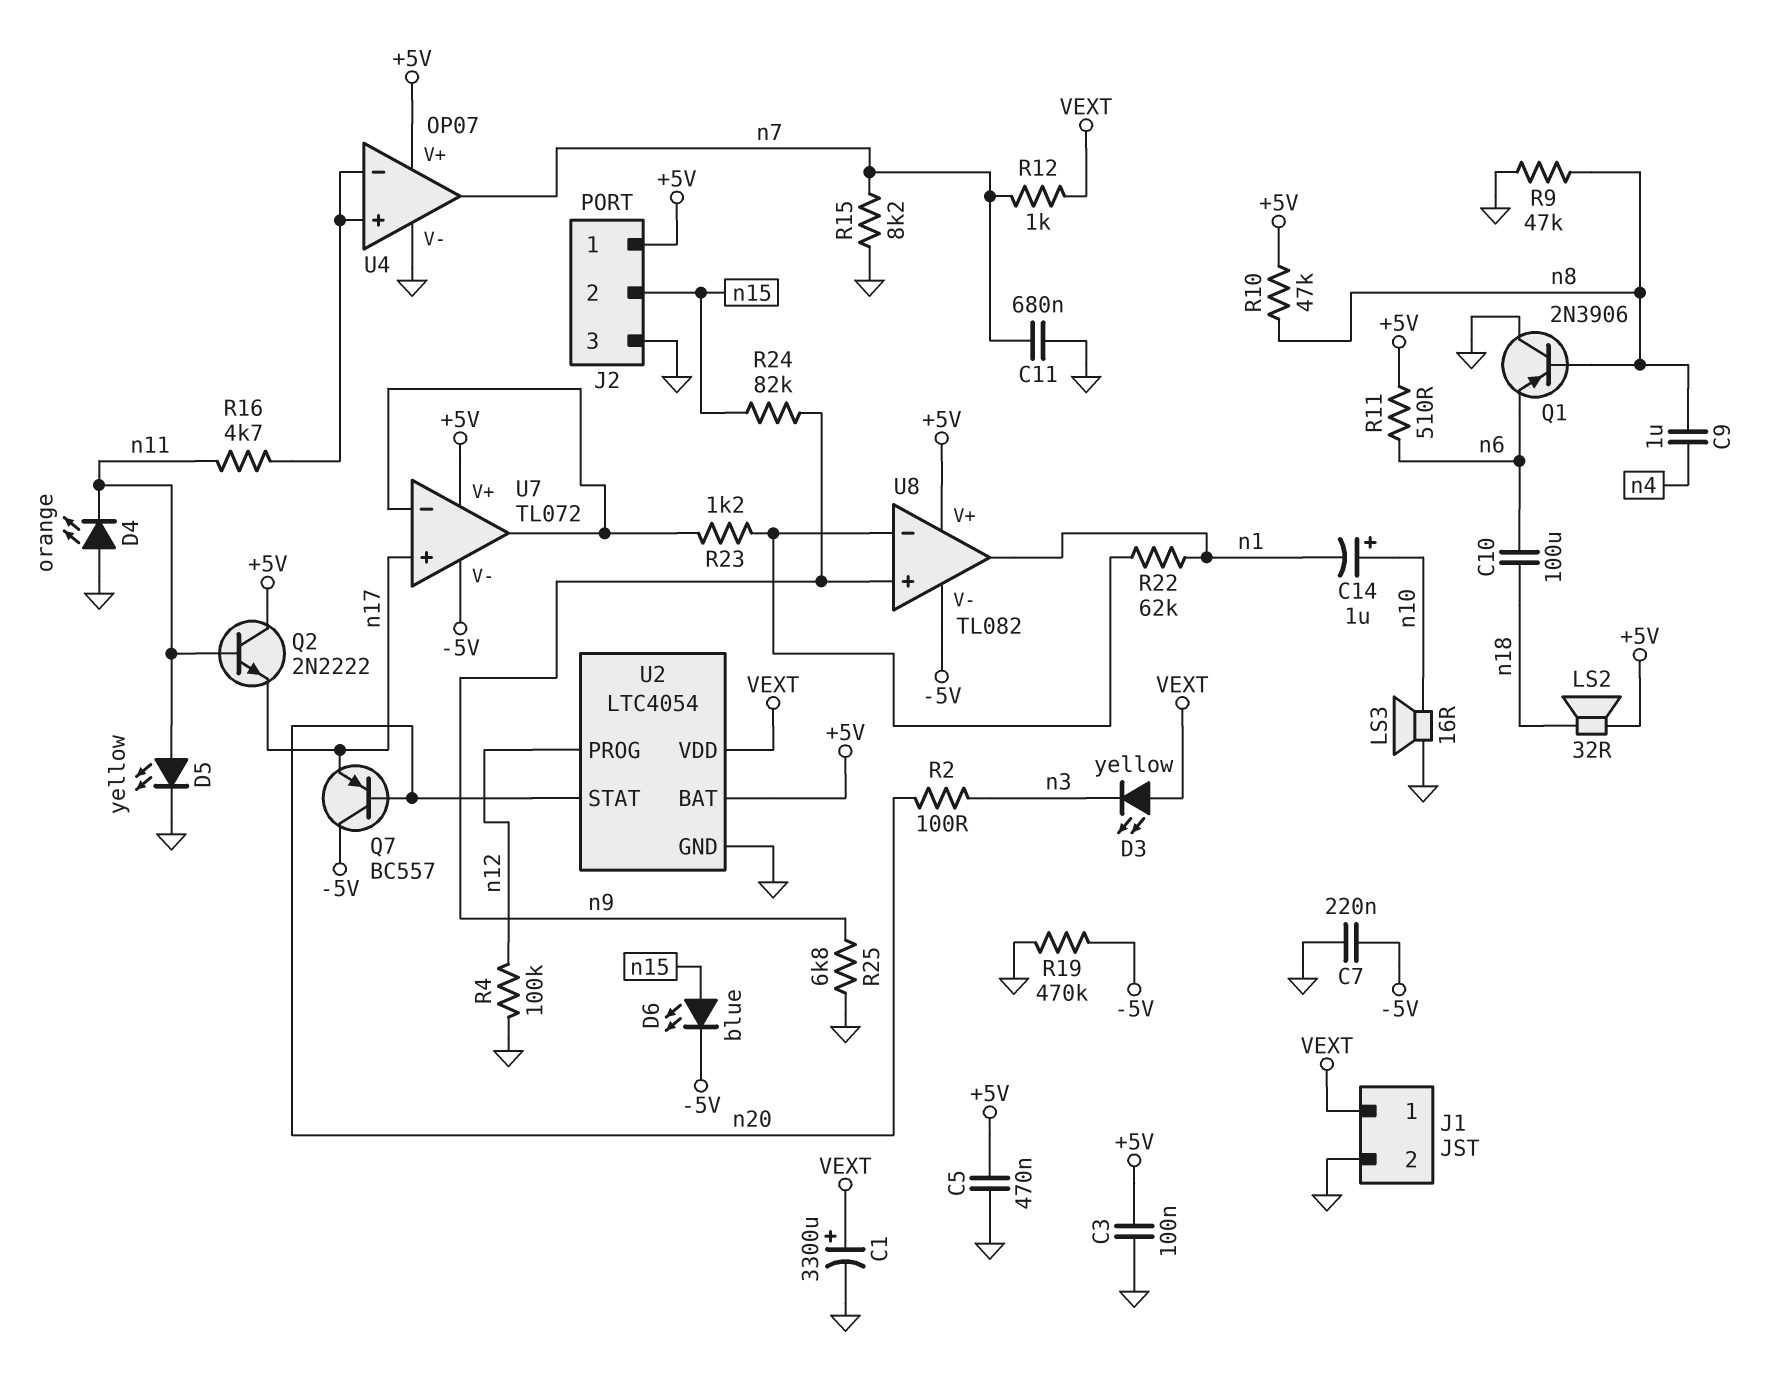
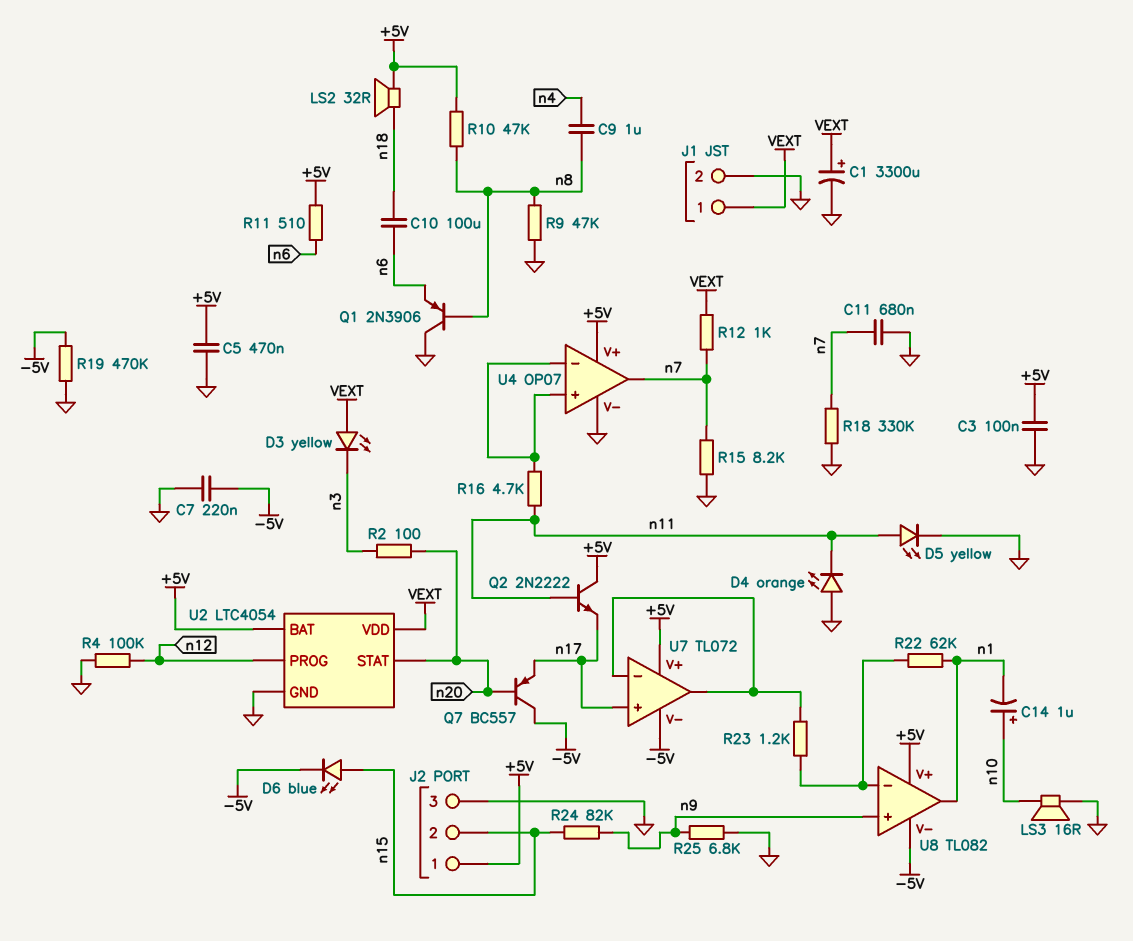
R18: none -> 330k (GND, n7)

